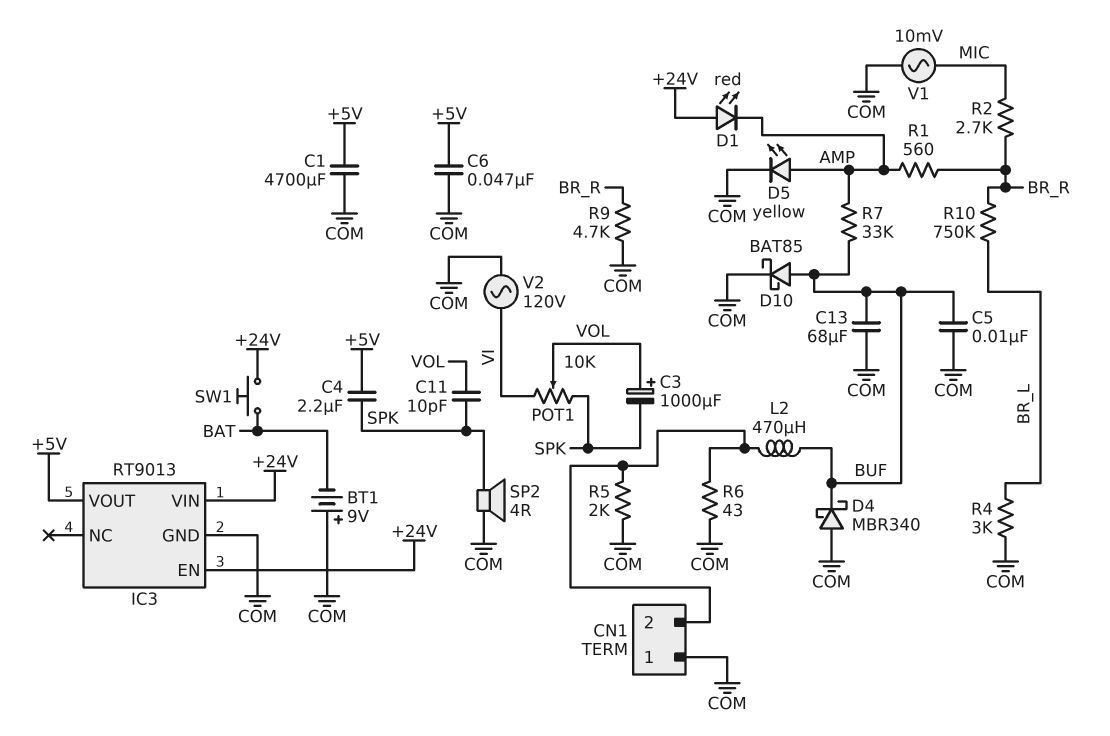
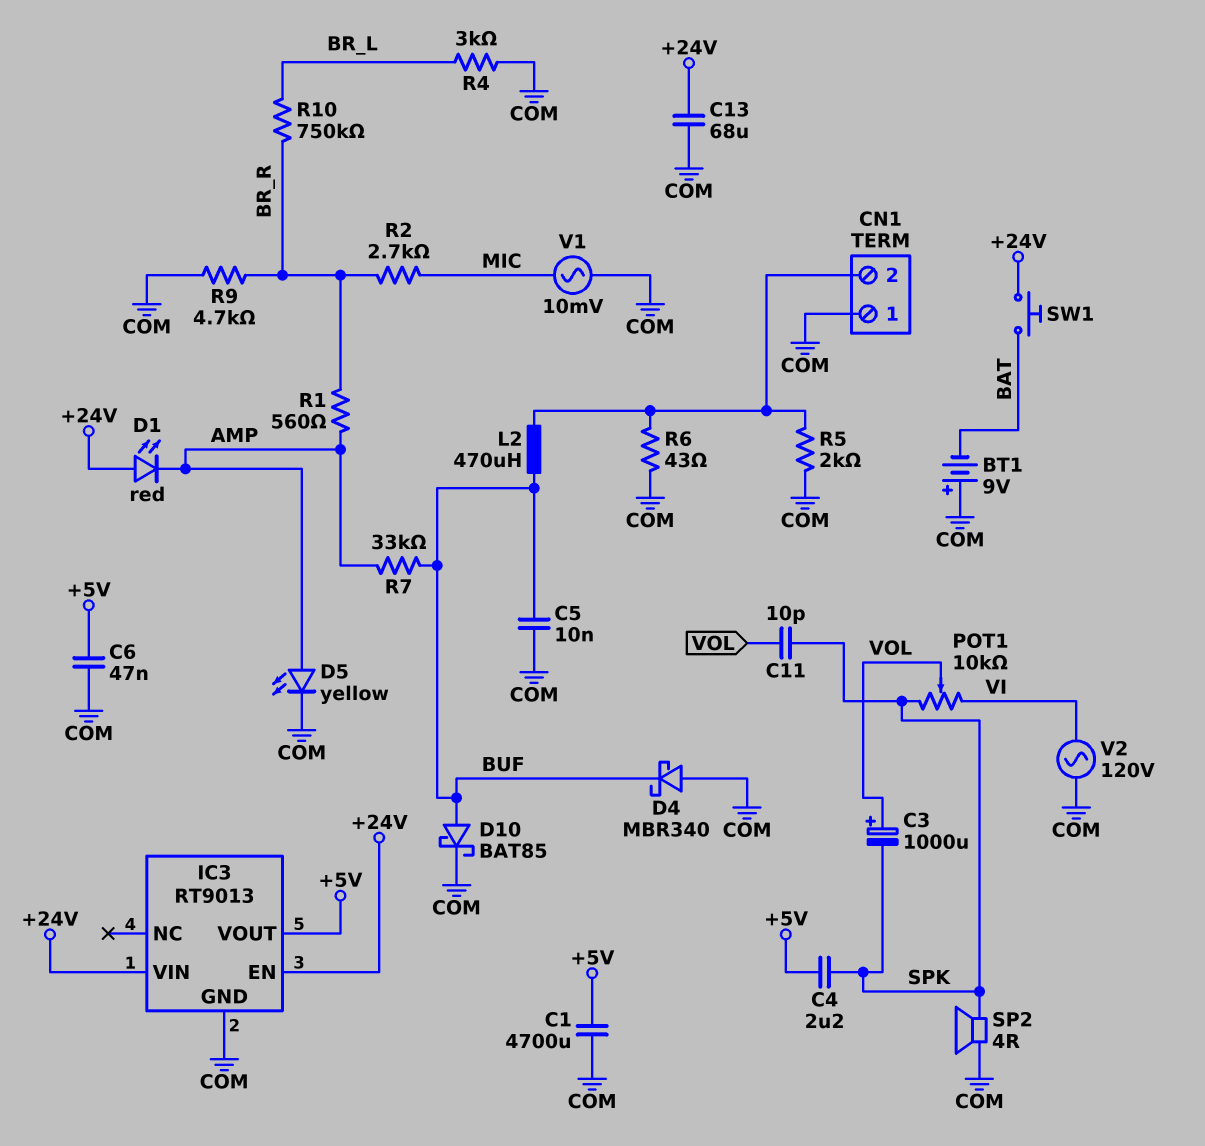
C13: 68uF (BUF, COM) -> 68uF (+24V, COM)

